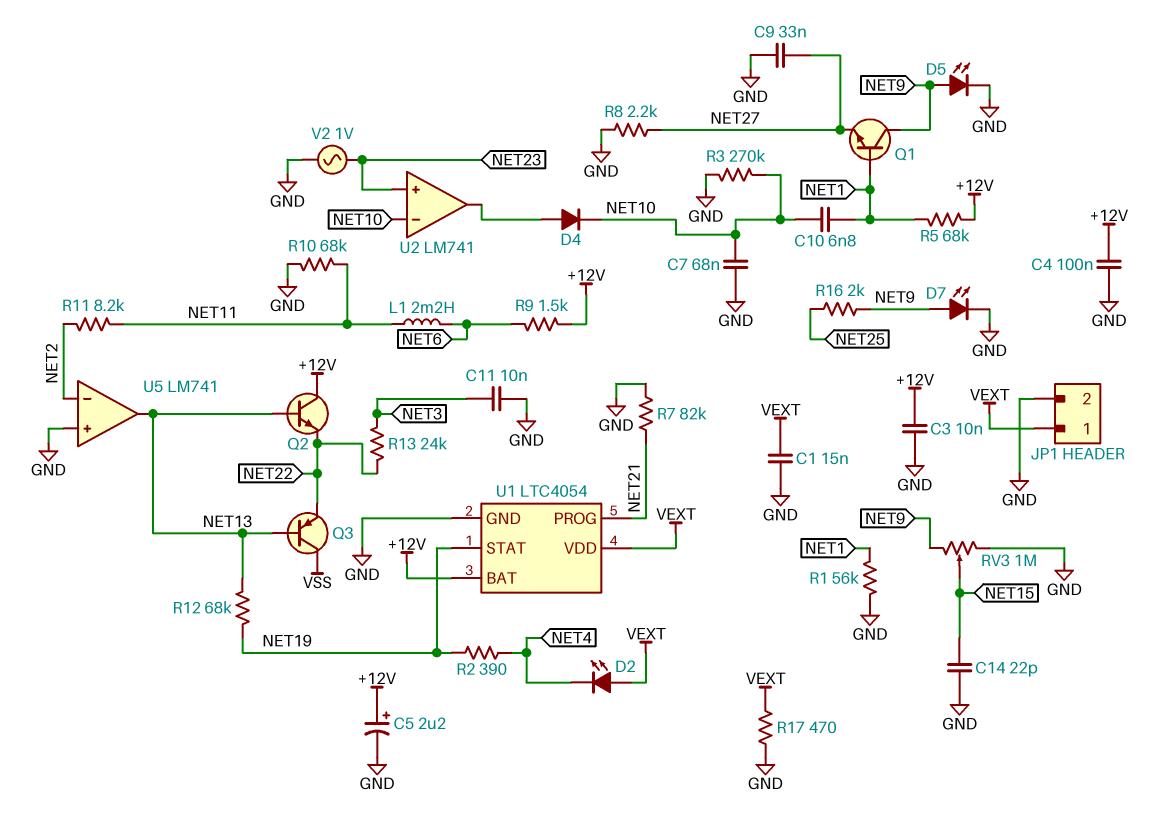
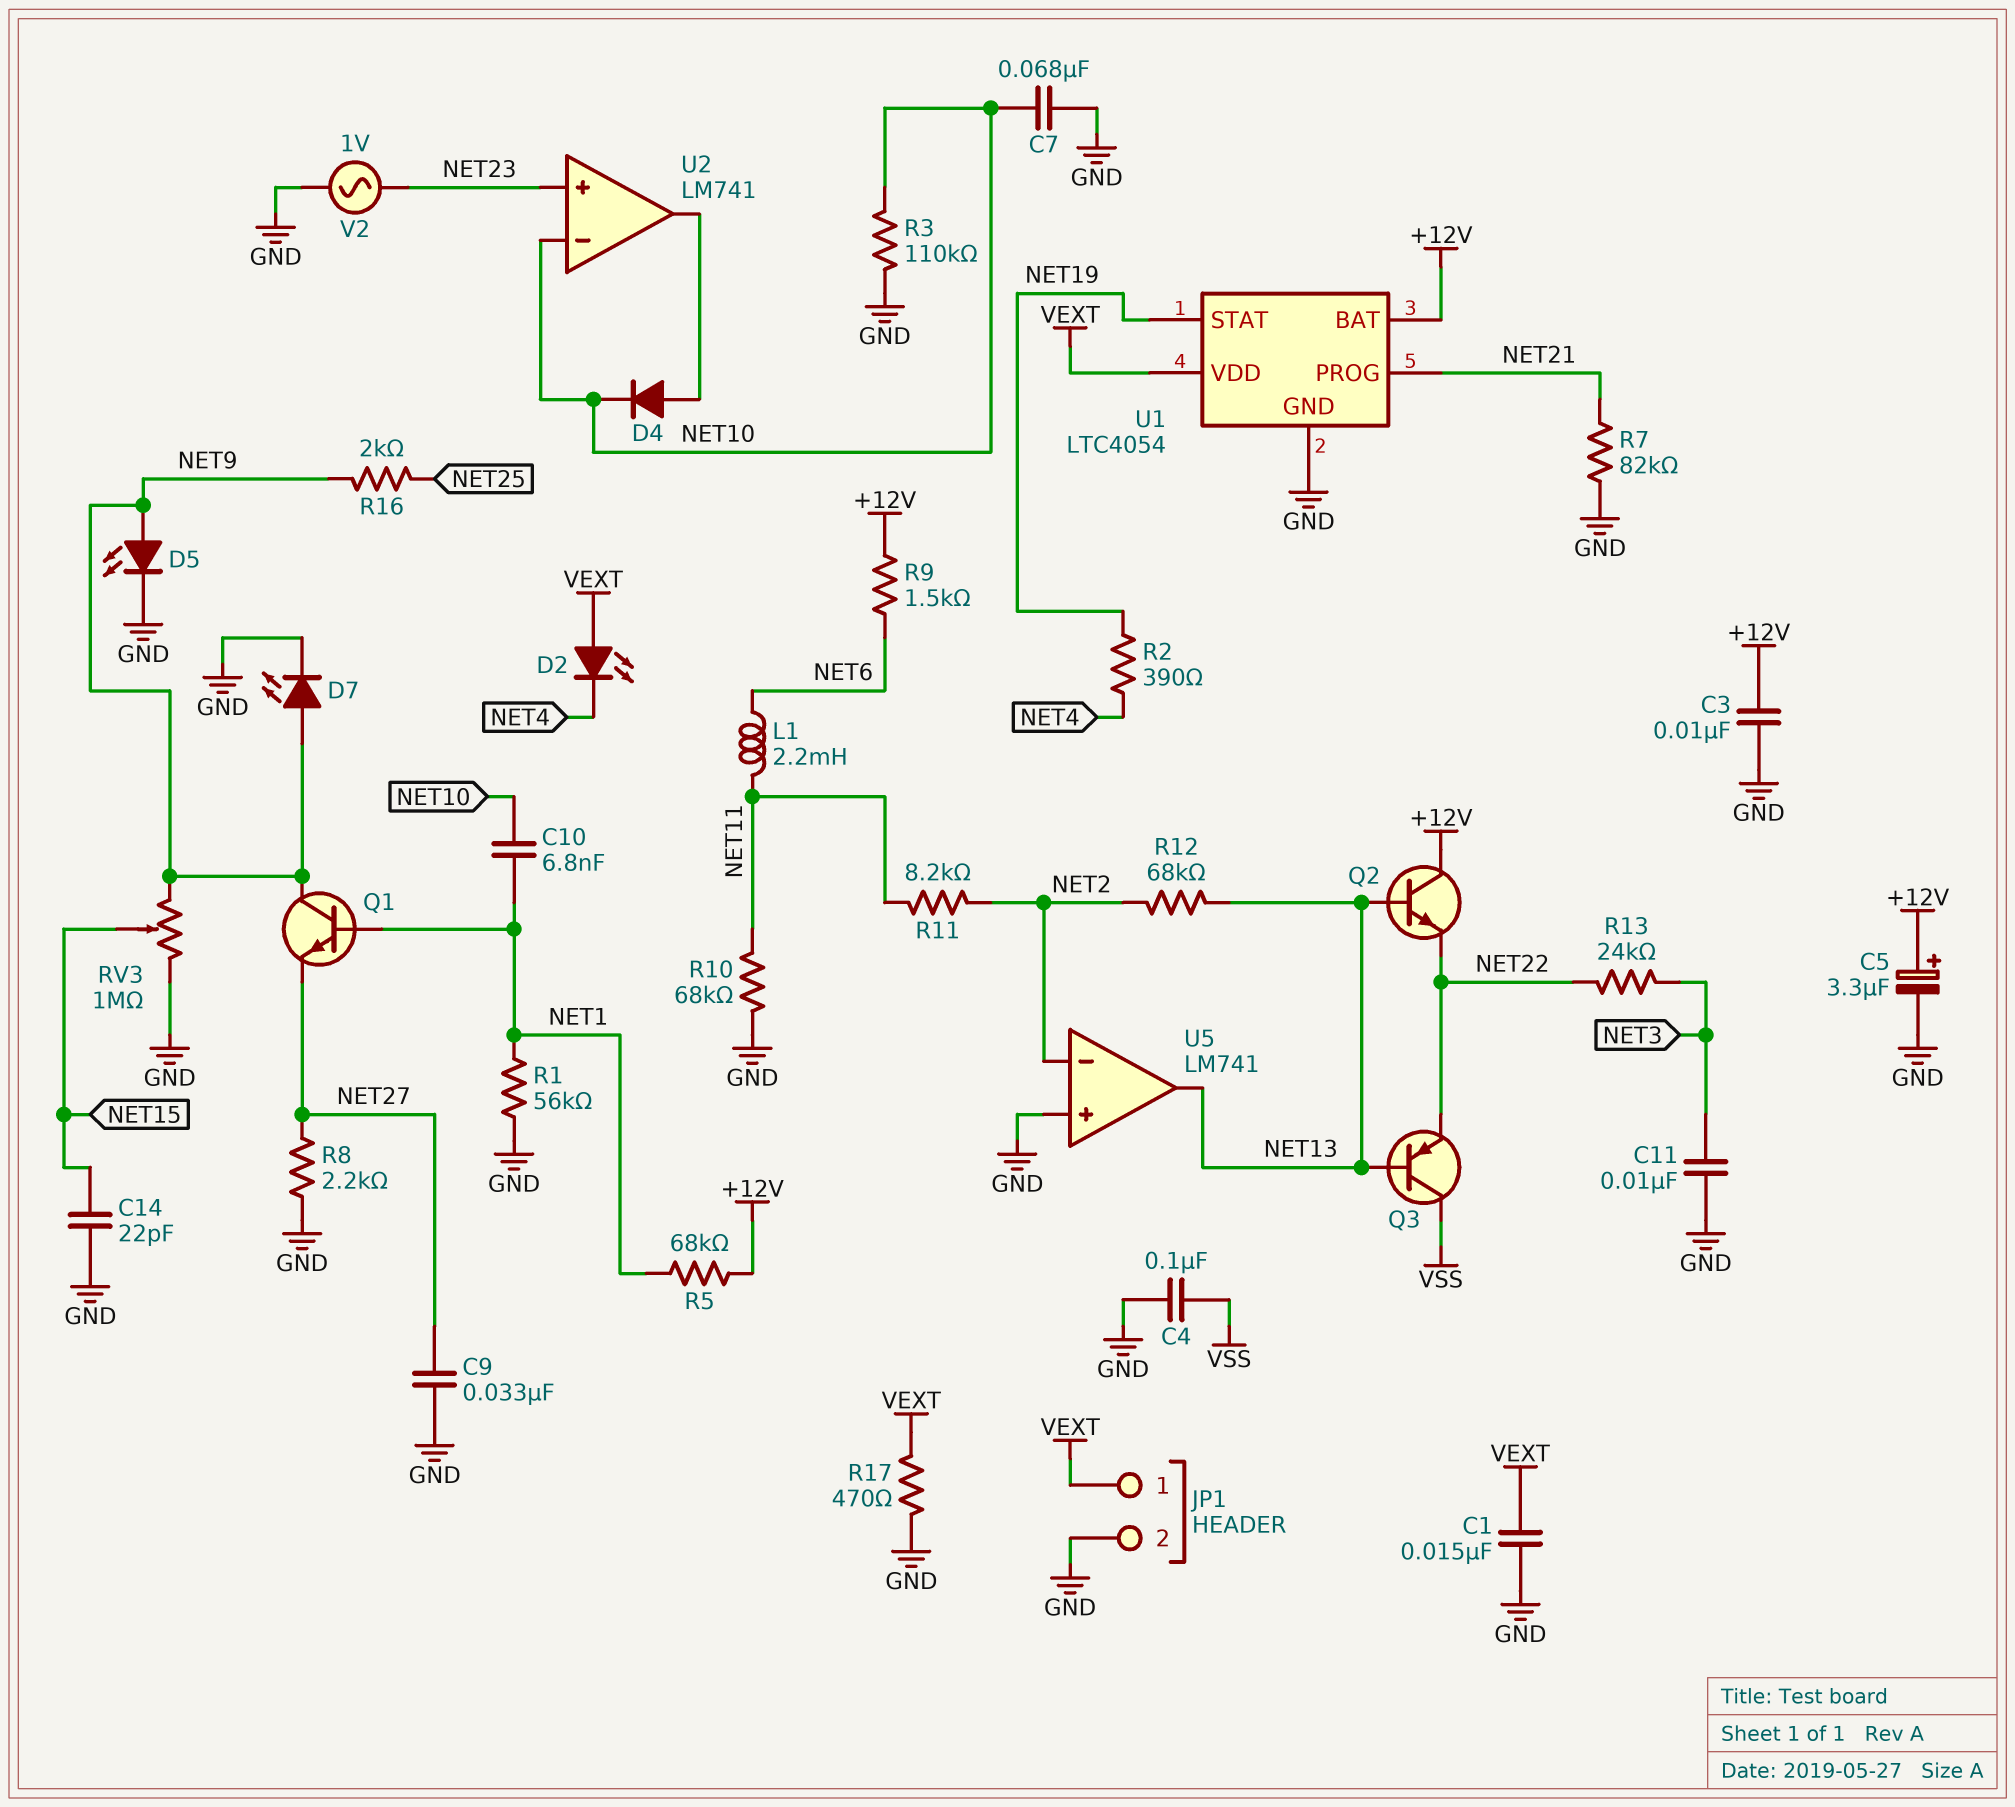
C4: 100nF (+12V, GND) -> 100nF (GND, VSS)
C5: 2.2uF (plus +12V, minus GND) -> 3.3uF (plus +12V, minus GND)
R3: 270k (GND, NET10) -> 110k (GND, NET10)
R12: 68k (NET13, NET19) -> 68k (NET2, NET13)

